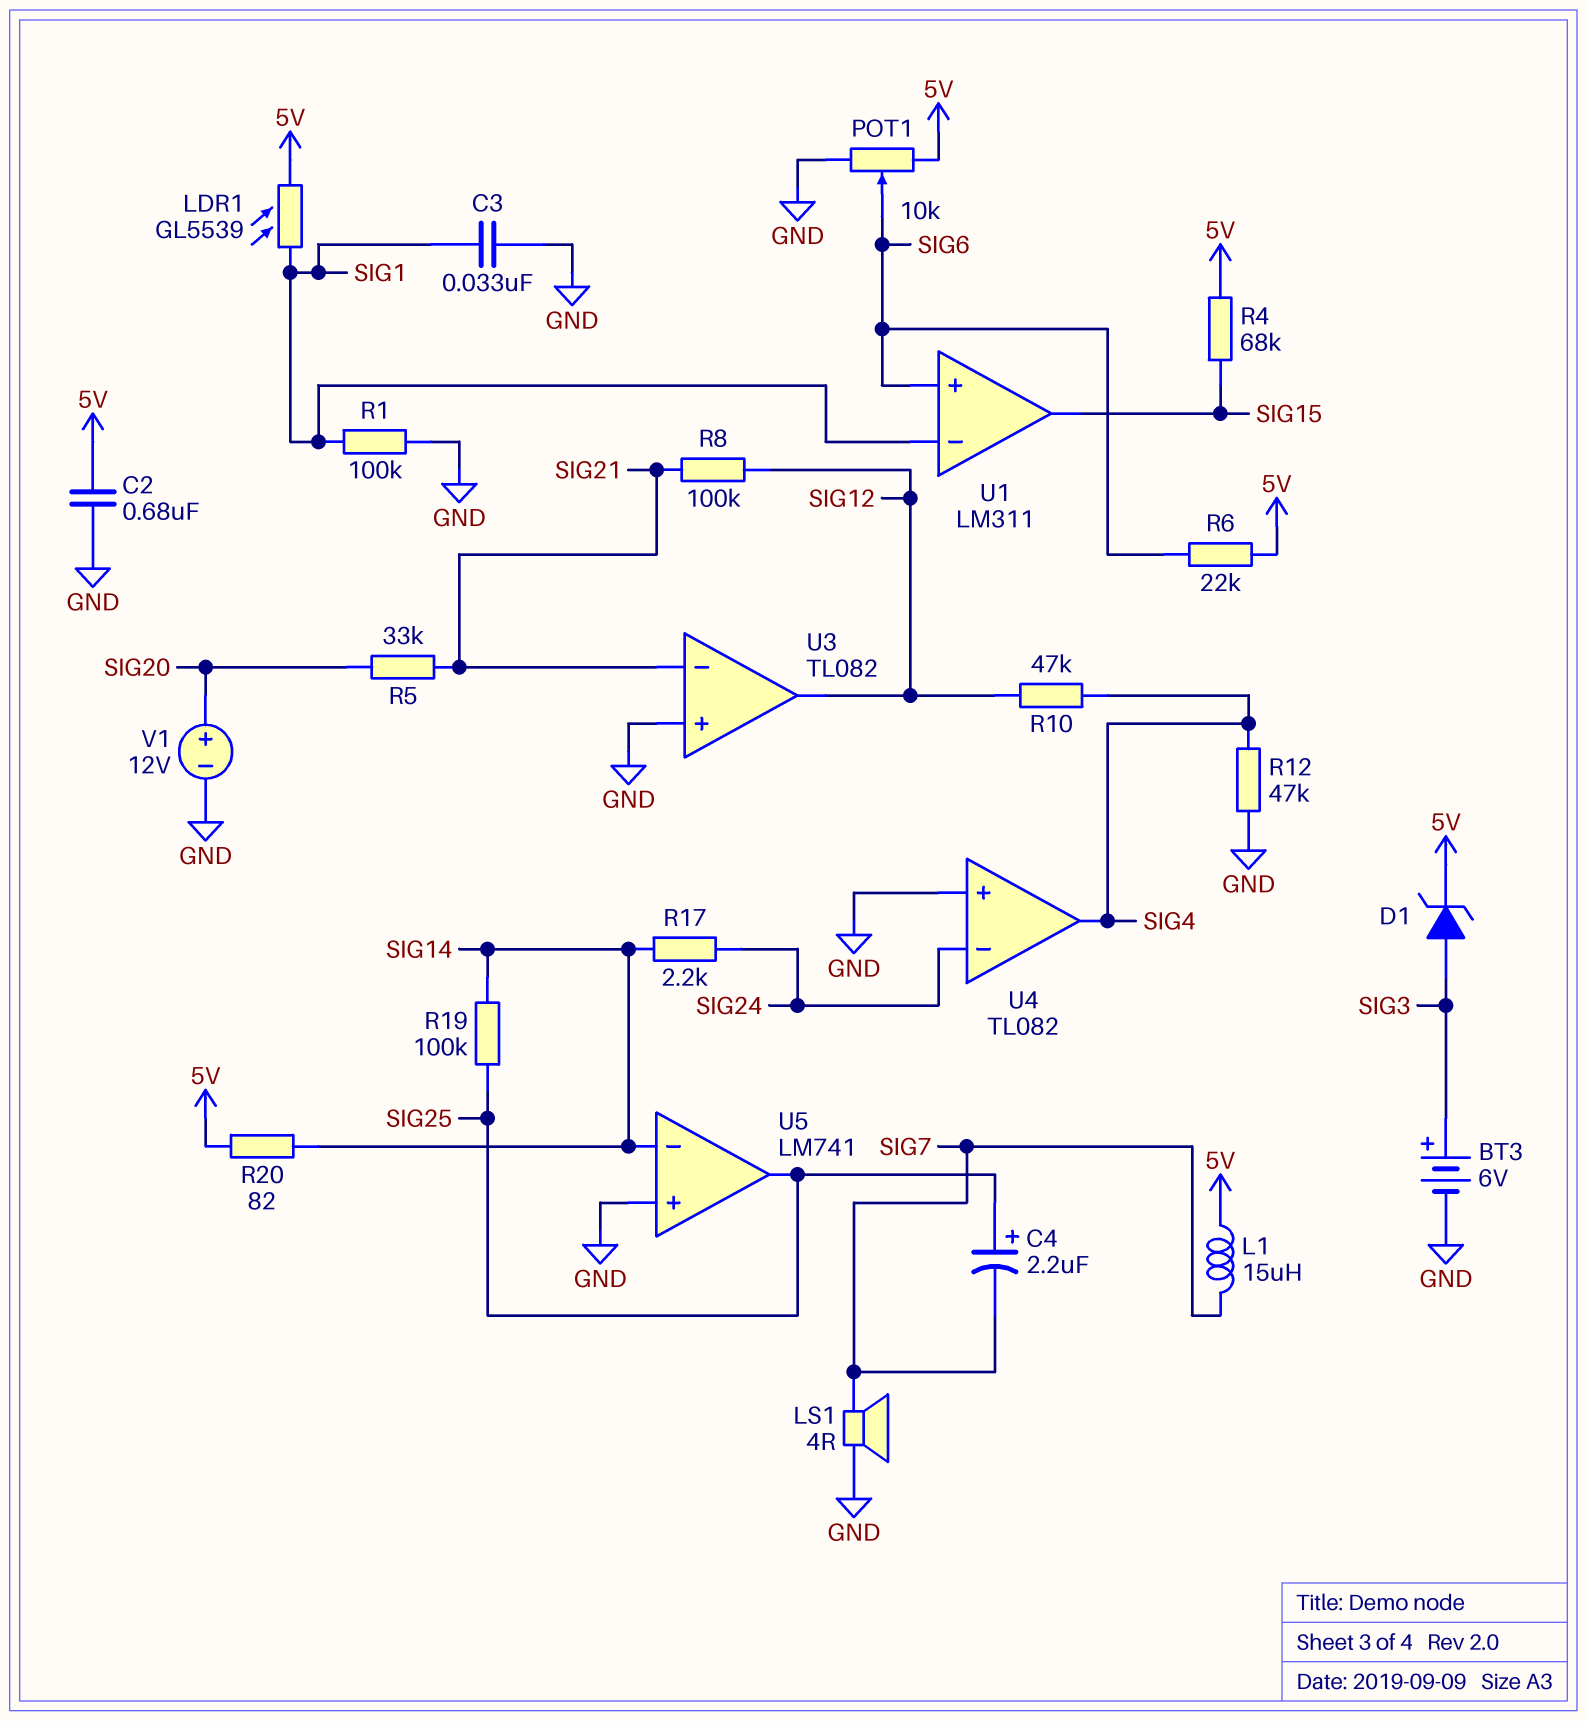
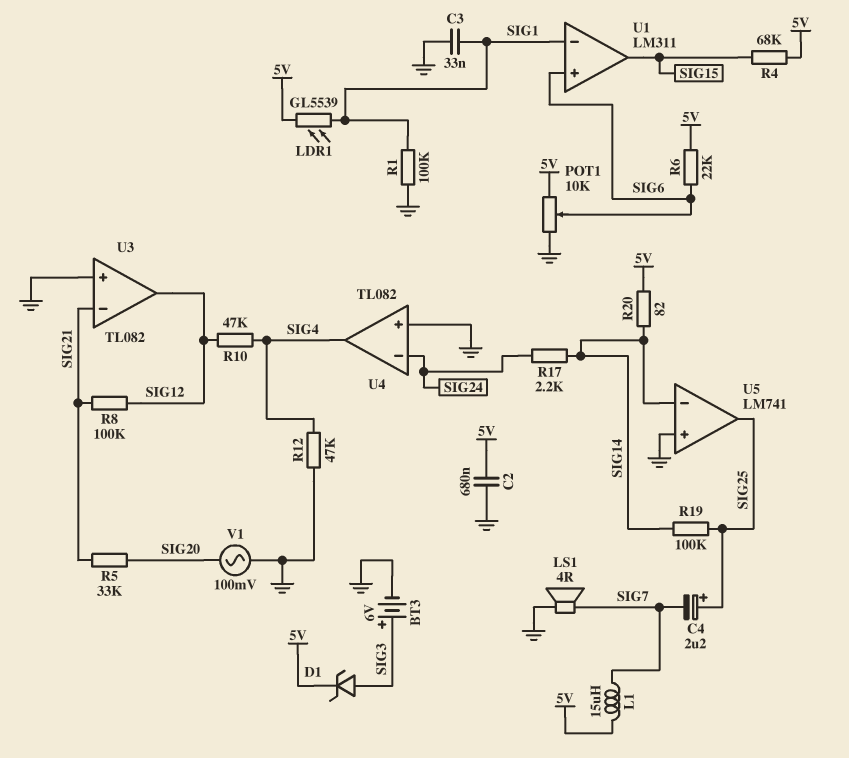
V1: 12V (plus SIG20, minus GND) -> AC 100mV (GND, SIG20)

